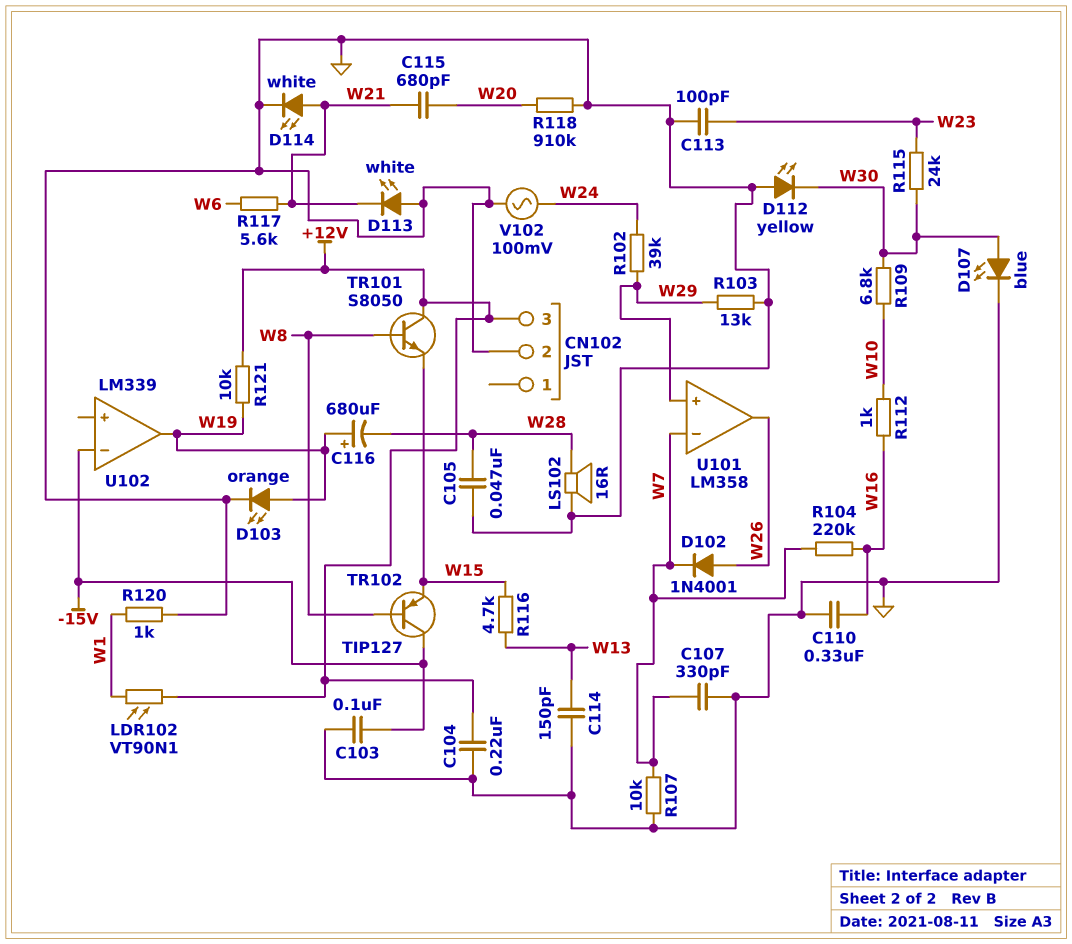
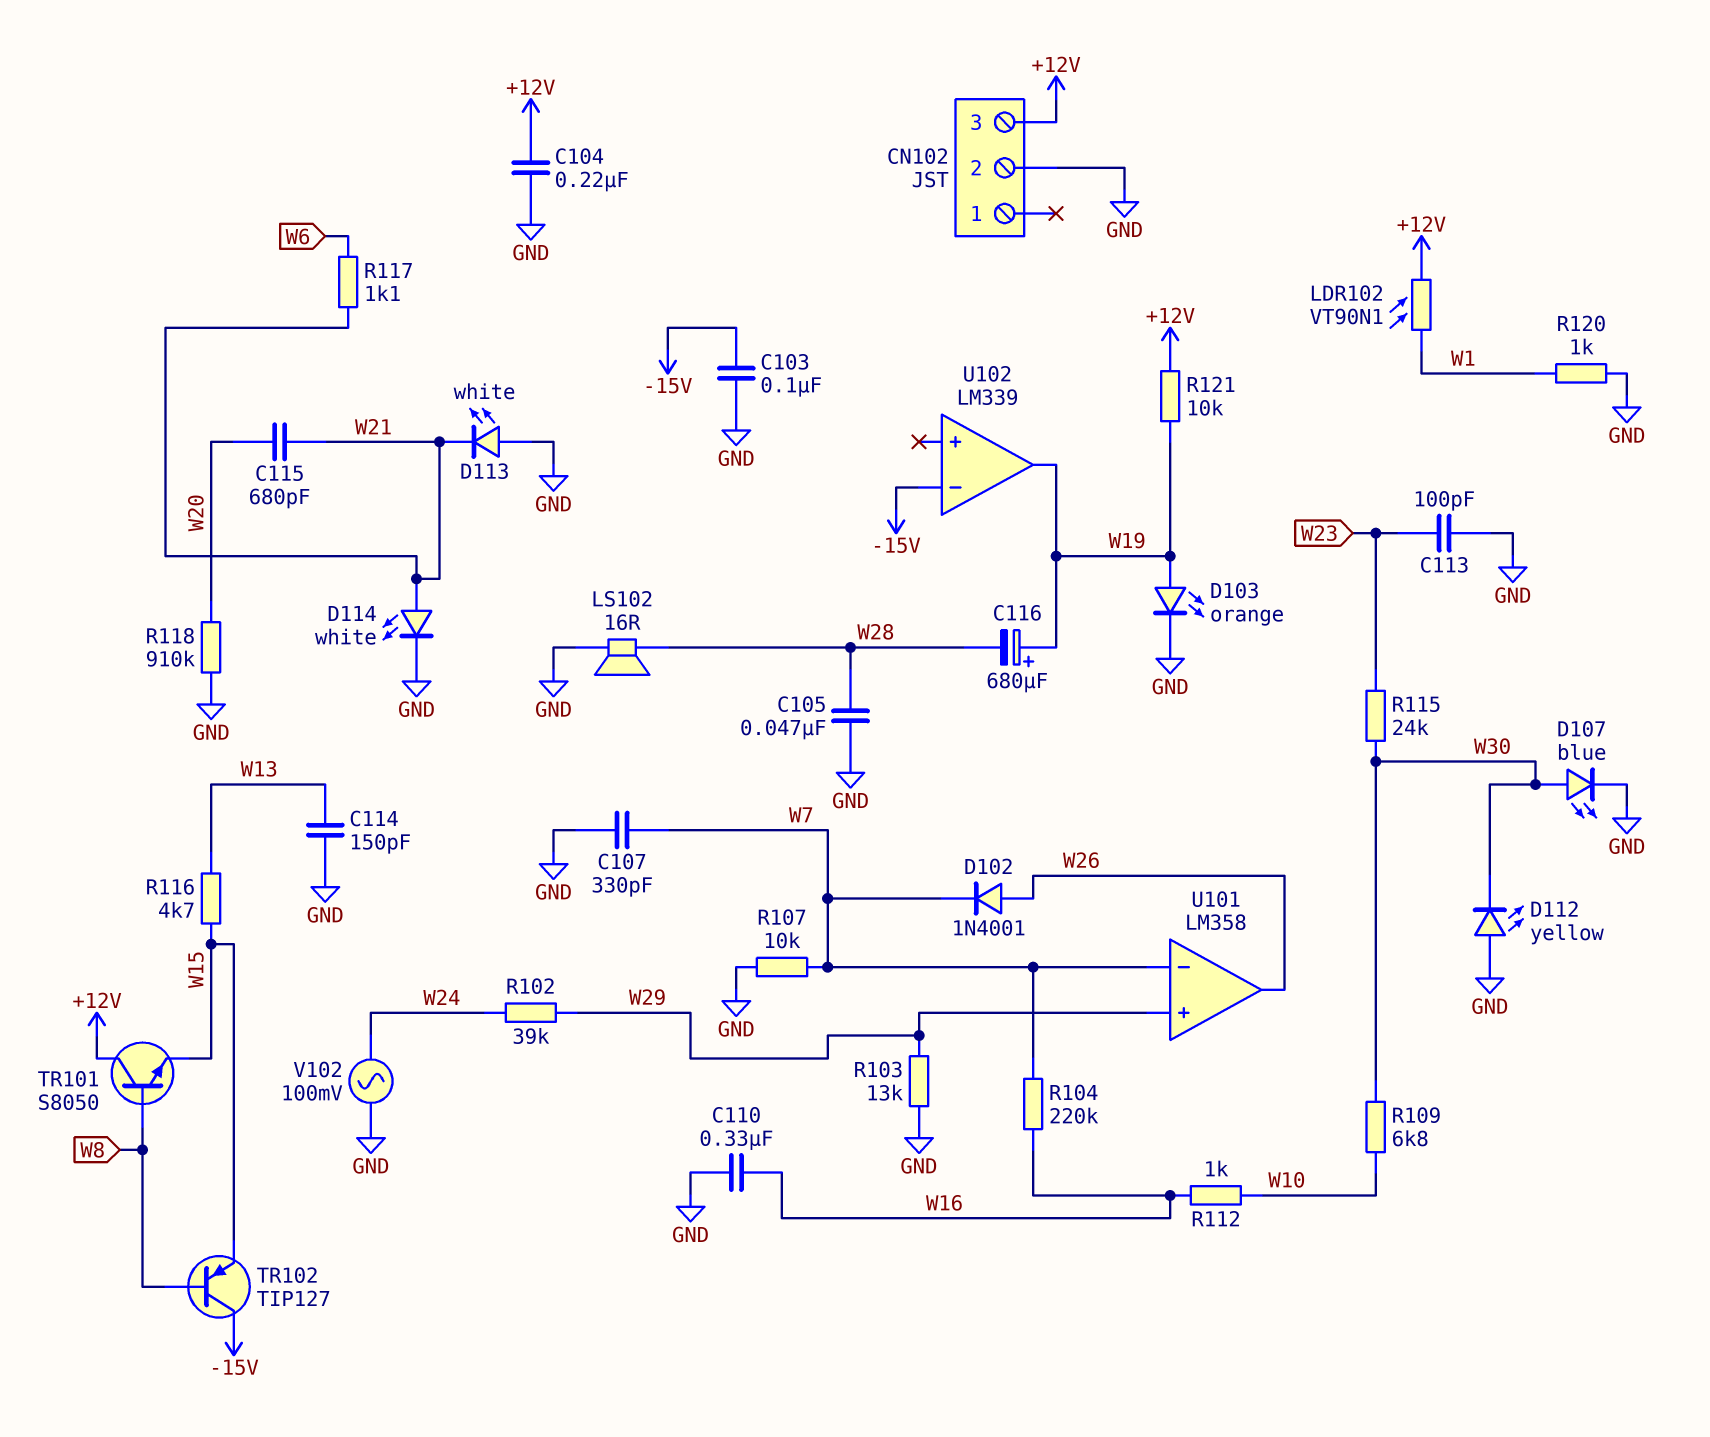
R117: 5.6k (W6, W21) -> 1.1k (W6, W21)

